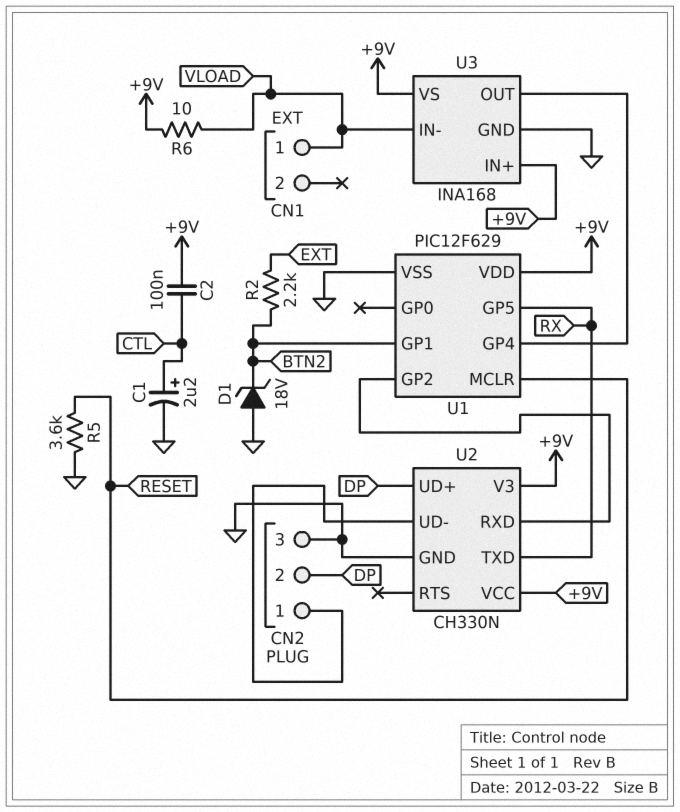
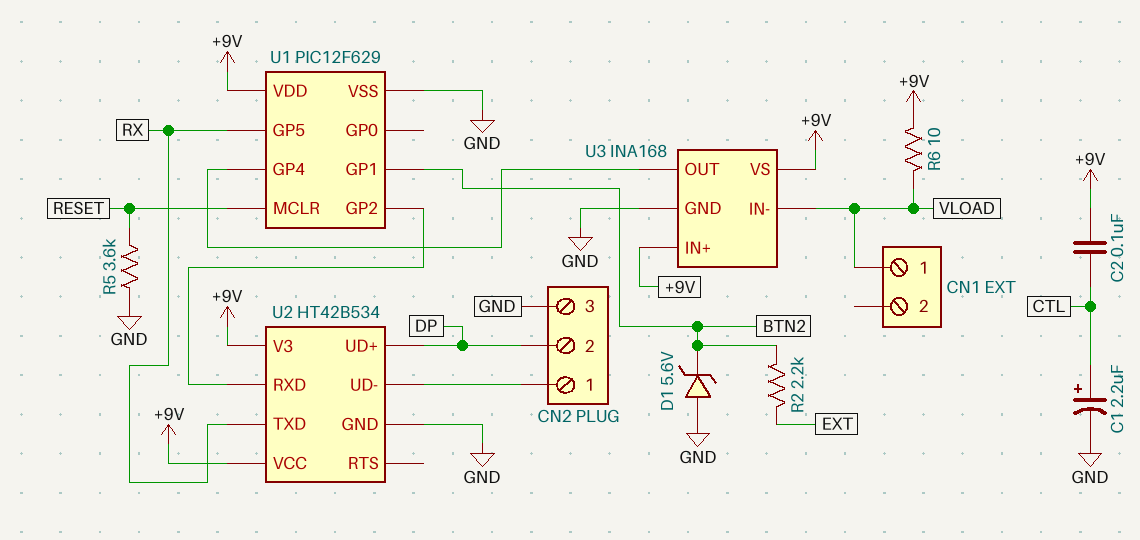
D1: zener 18V (A GND, K BTN2) -> zener 5.6V (A GND, K BTN2)
U2: CH330N -> HT42B534

